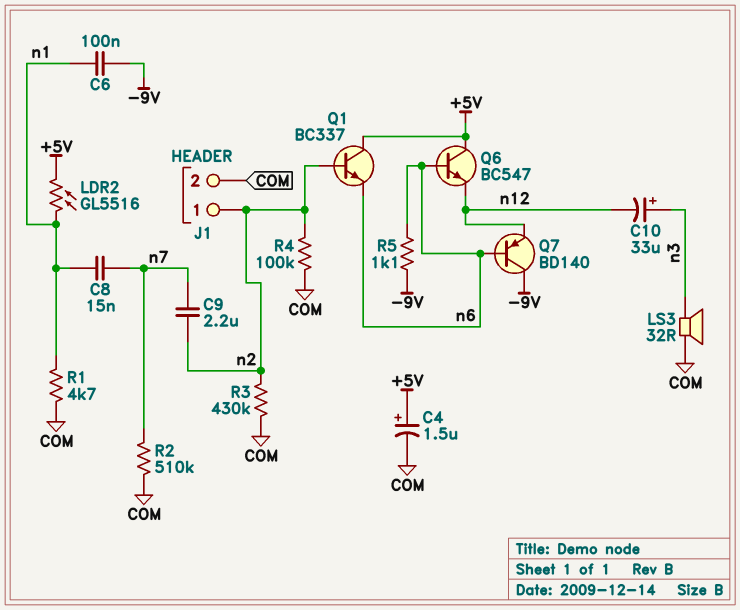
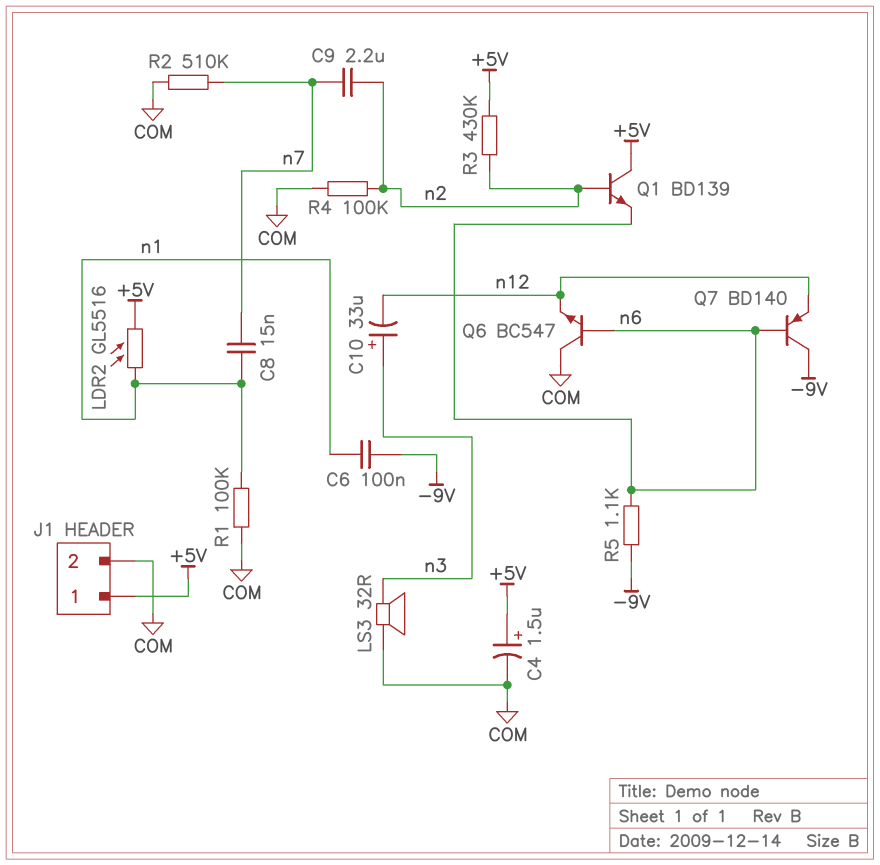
J1 pin 1: n2 -> +5V
Q1: NPN BC337 (B n2, C +5V, E n6) -> NPN BD139 (B n2, C +5V, E n6)
Q6: NPN BC547 (B n6, C +5V, E n12) -> NPN BC547 (B n6, C COM, E n12)
R1: 4.7k (COM, n1) -> 100k (COM, n1)
R3: 430k (COM, n2) -> 430k (+5V, n2)

